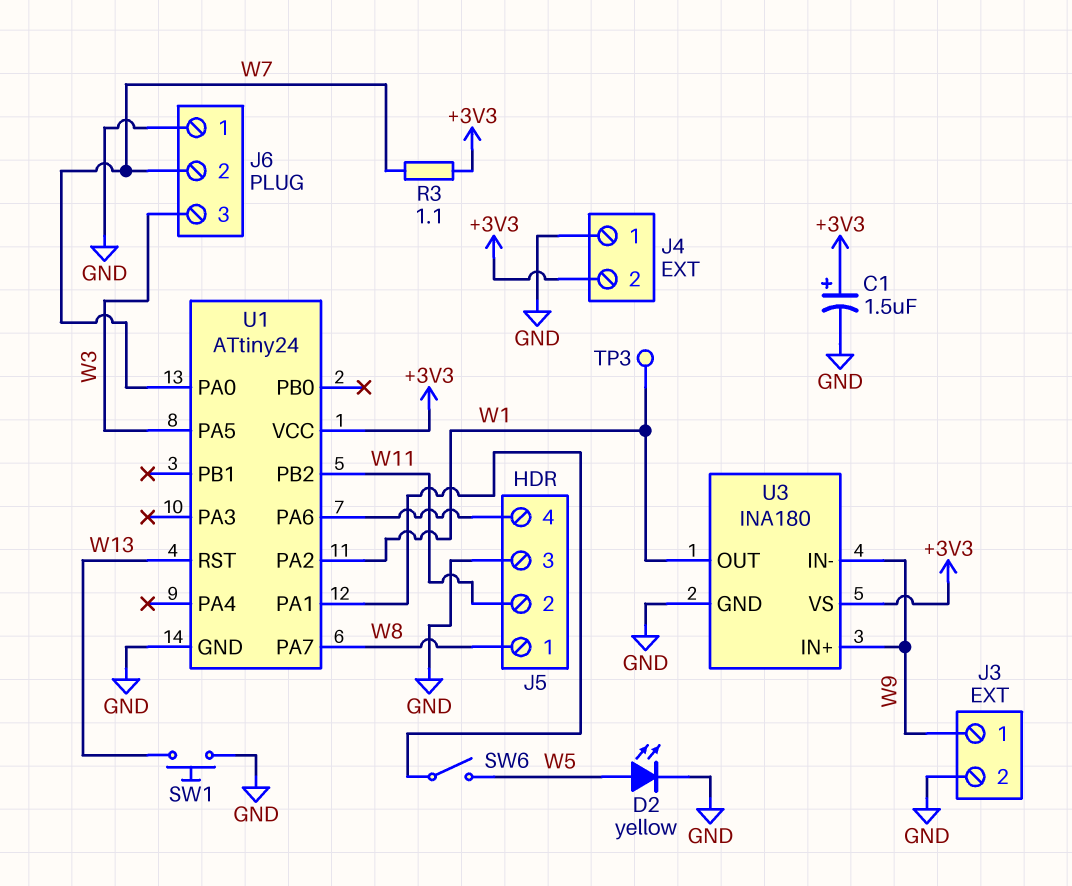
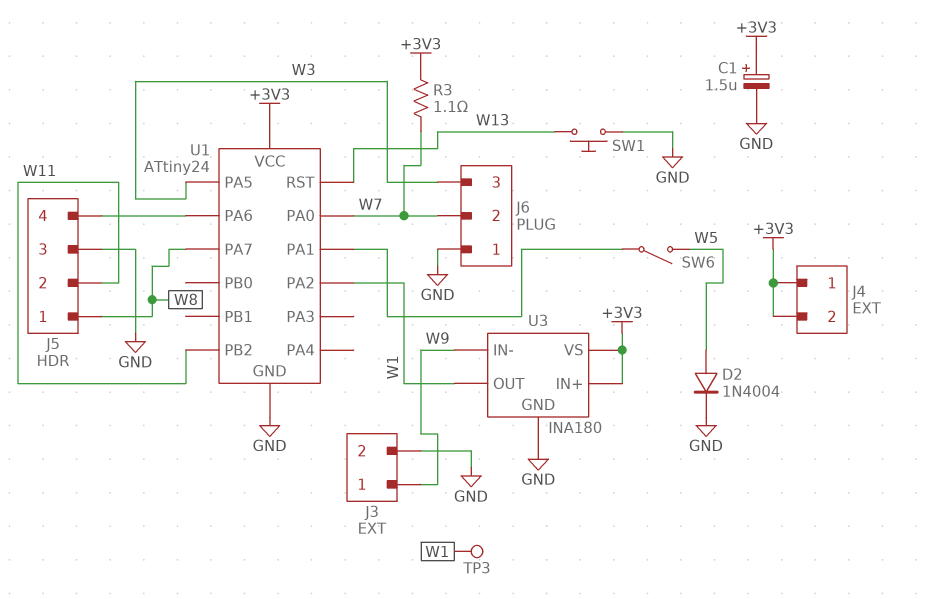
D2: LED yellow (A W5, K GND) -> diode 1N4004 (A W5, K GND)
J4 pin 1: GND -> +3V3
U3 pin IN+: W9 -> +3V3

